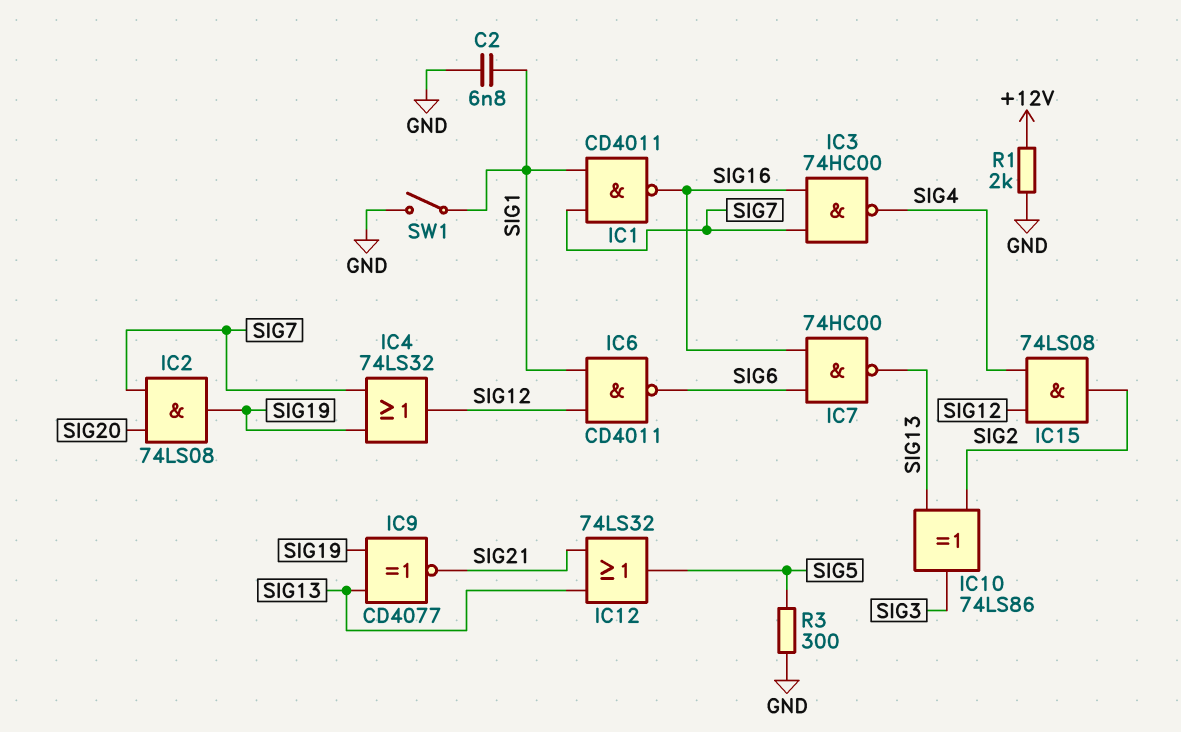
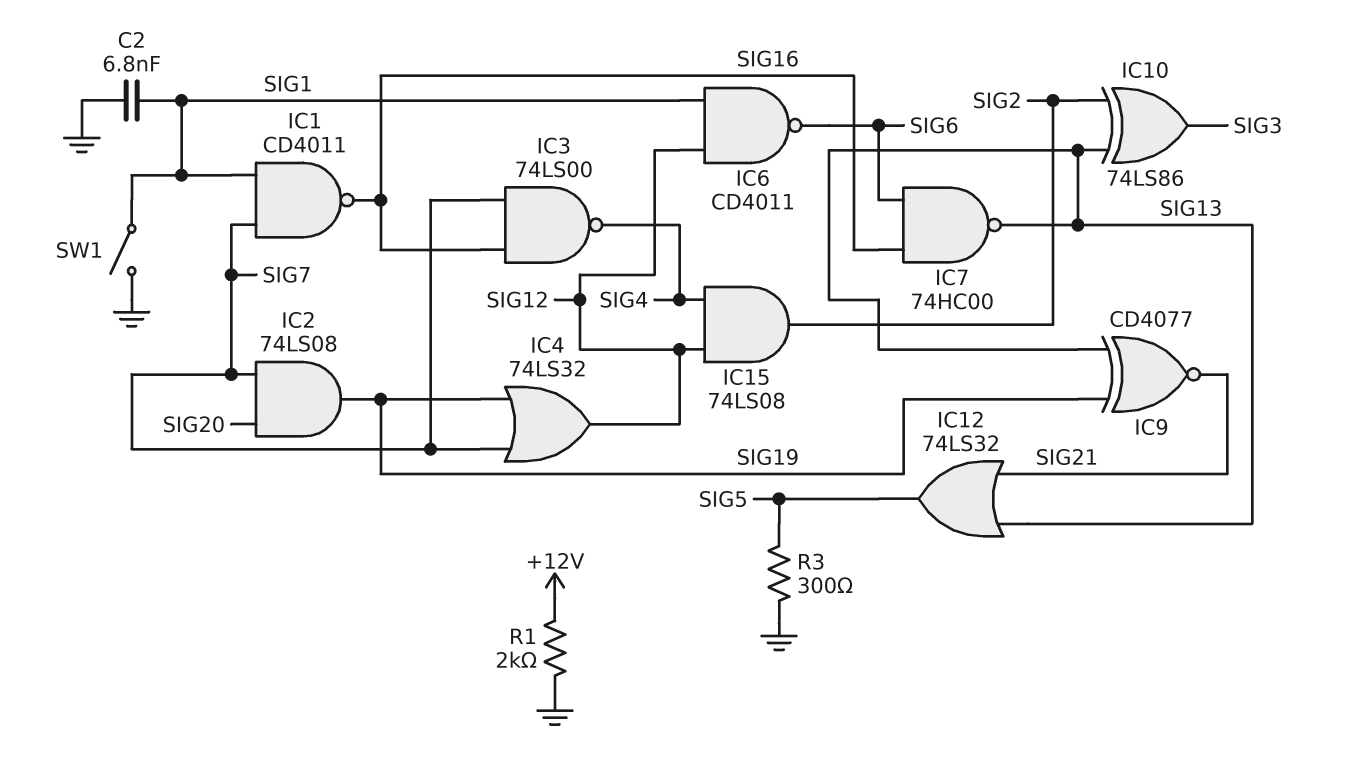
IC3: NAND 74HC00 (in SIG7, in SIG16, out SIG4) -> NAND 74LS00 (in SIG7, in SIG16, out SIG4)

